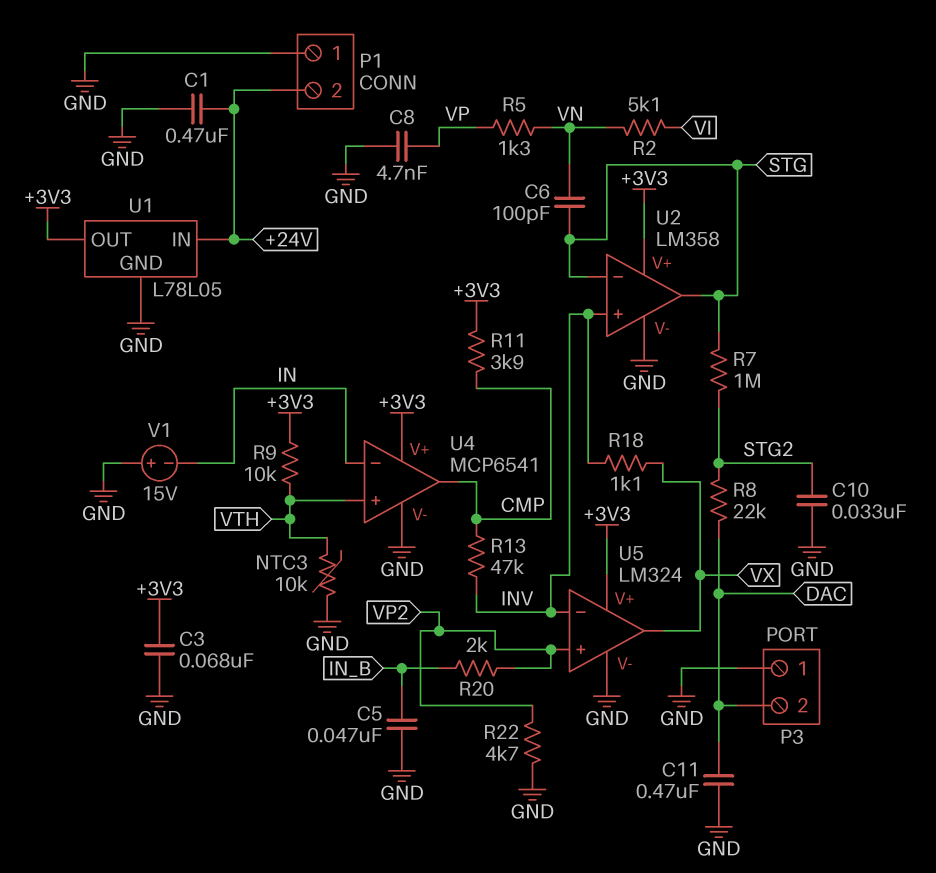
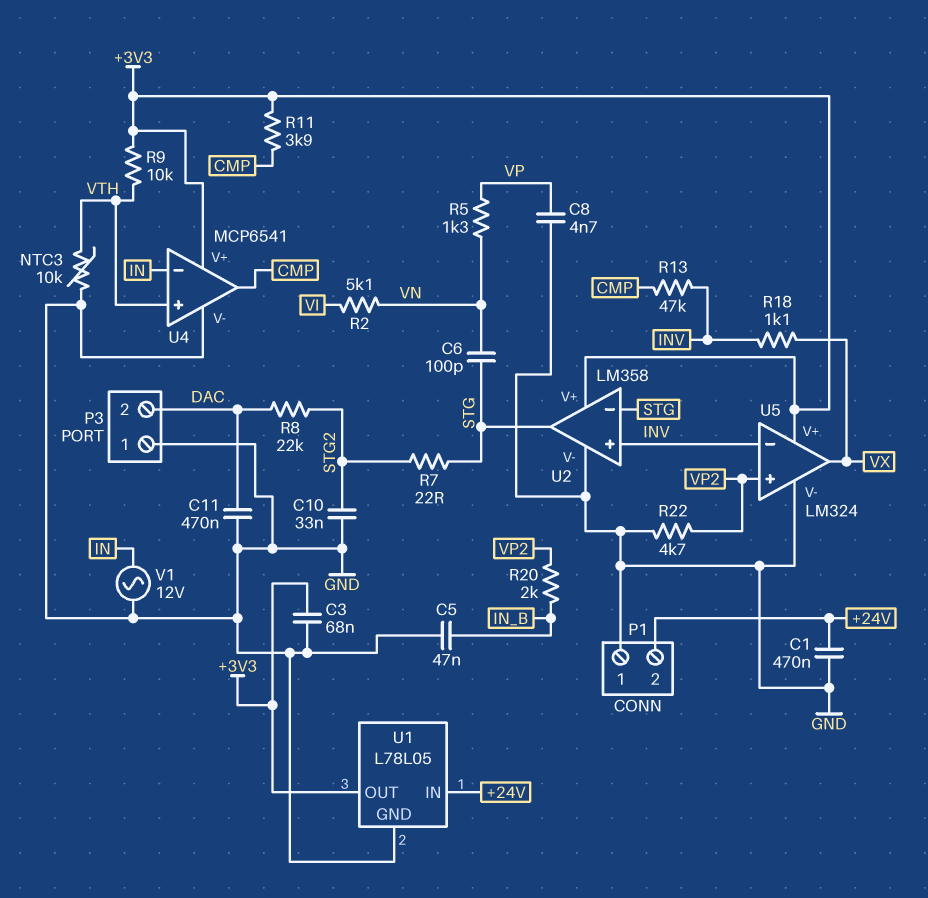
R7: 1M (STG, STG2) -> 22 (STG, STG2)
V1: 15V (plus GND, minus IN) -> AC 12V (GND, IN)

